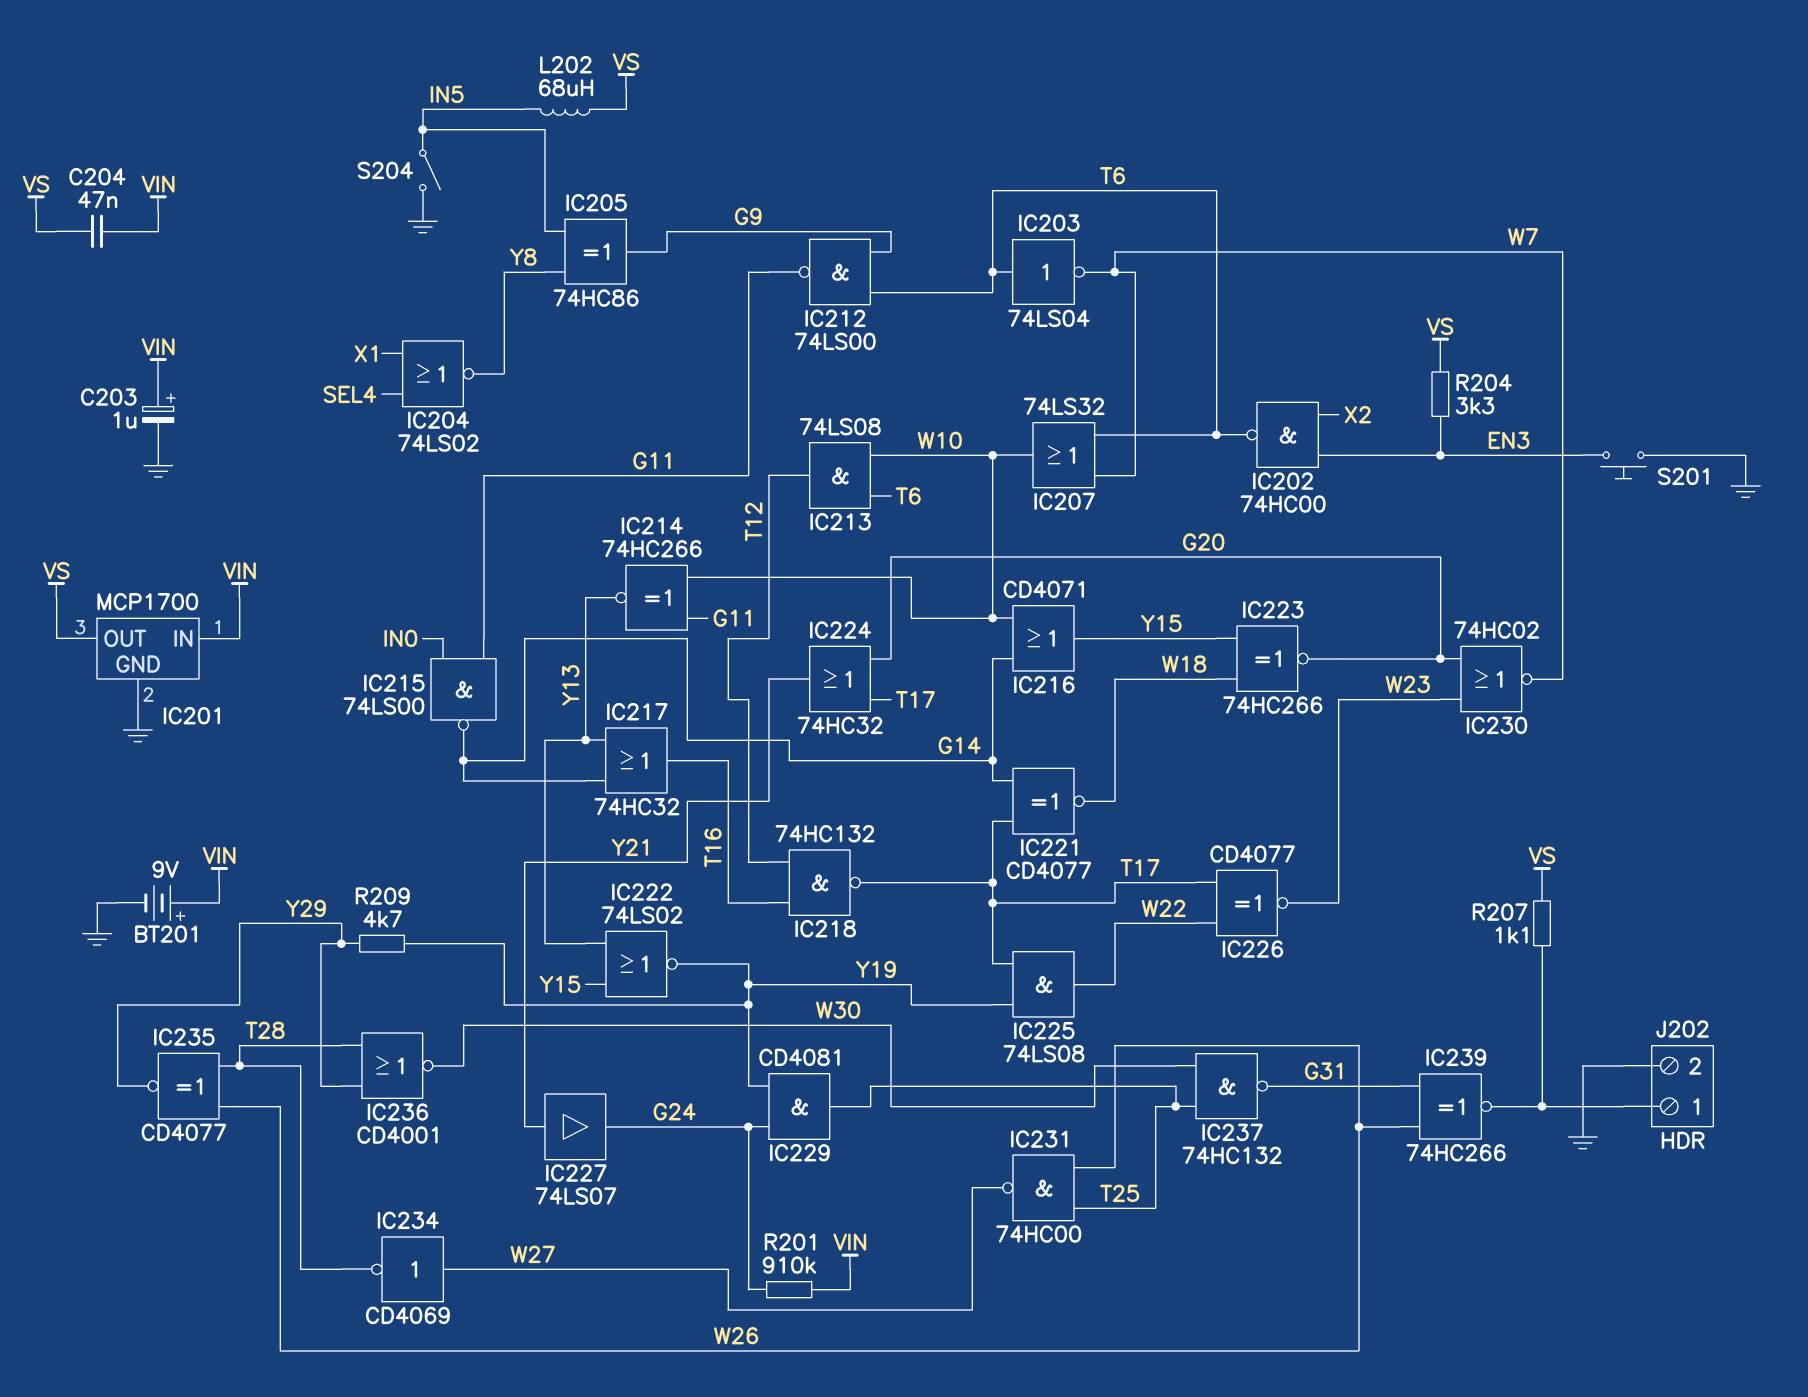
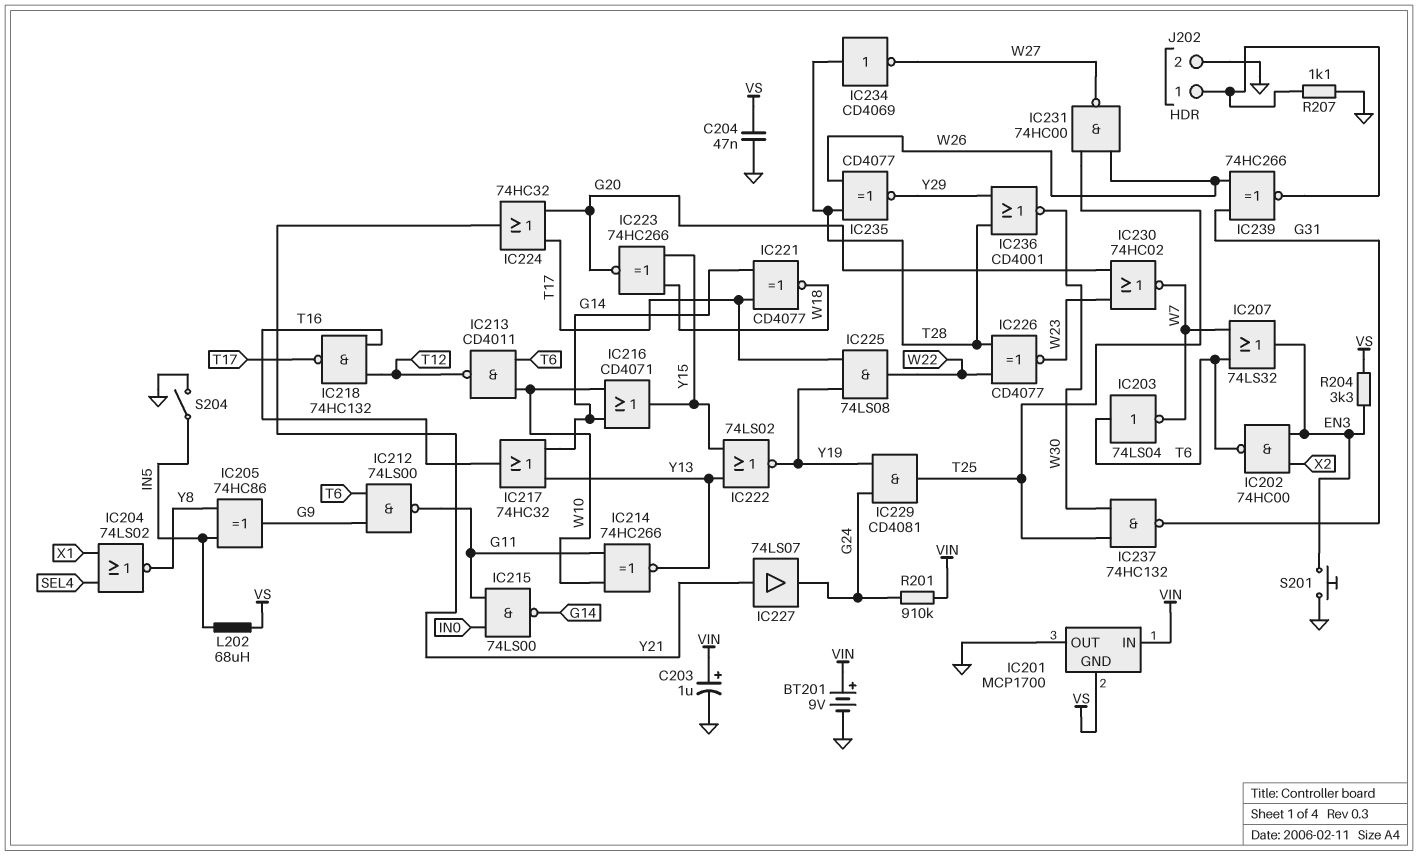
C204: 47nF (VIN, VS) -> 47nF (GND, VS)
IC201 pin GND: GND -> VS
IC201 pin OUT: VS -> GND
IC207: OR 74LS32 (in T6, in W7, out W10) -> OR 74LS32 (in T6, in W7, out EN3)
IC213: AND 74LS08 (in T6, in W10, out T12) -> NAND CD4011 (in T6, in W10, out T12)
IC226: XNOR CD4077 (in T17, in W22, out W23) -> XNOR CD4077 (in T28, in W22, out W23)
IC234: NOT CD4069 (in W27, out T28) -> NOT CD4069 (in T28, out W27)
R207: 1.1k (J202/1, VS) -> 1.1k (GND, J202/1)
R209: 4.7k (Y19, Y29) -> none

